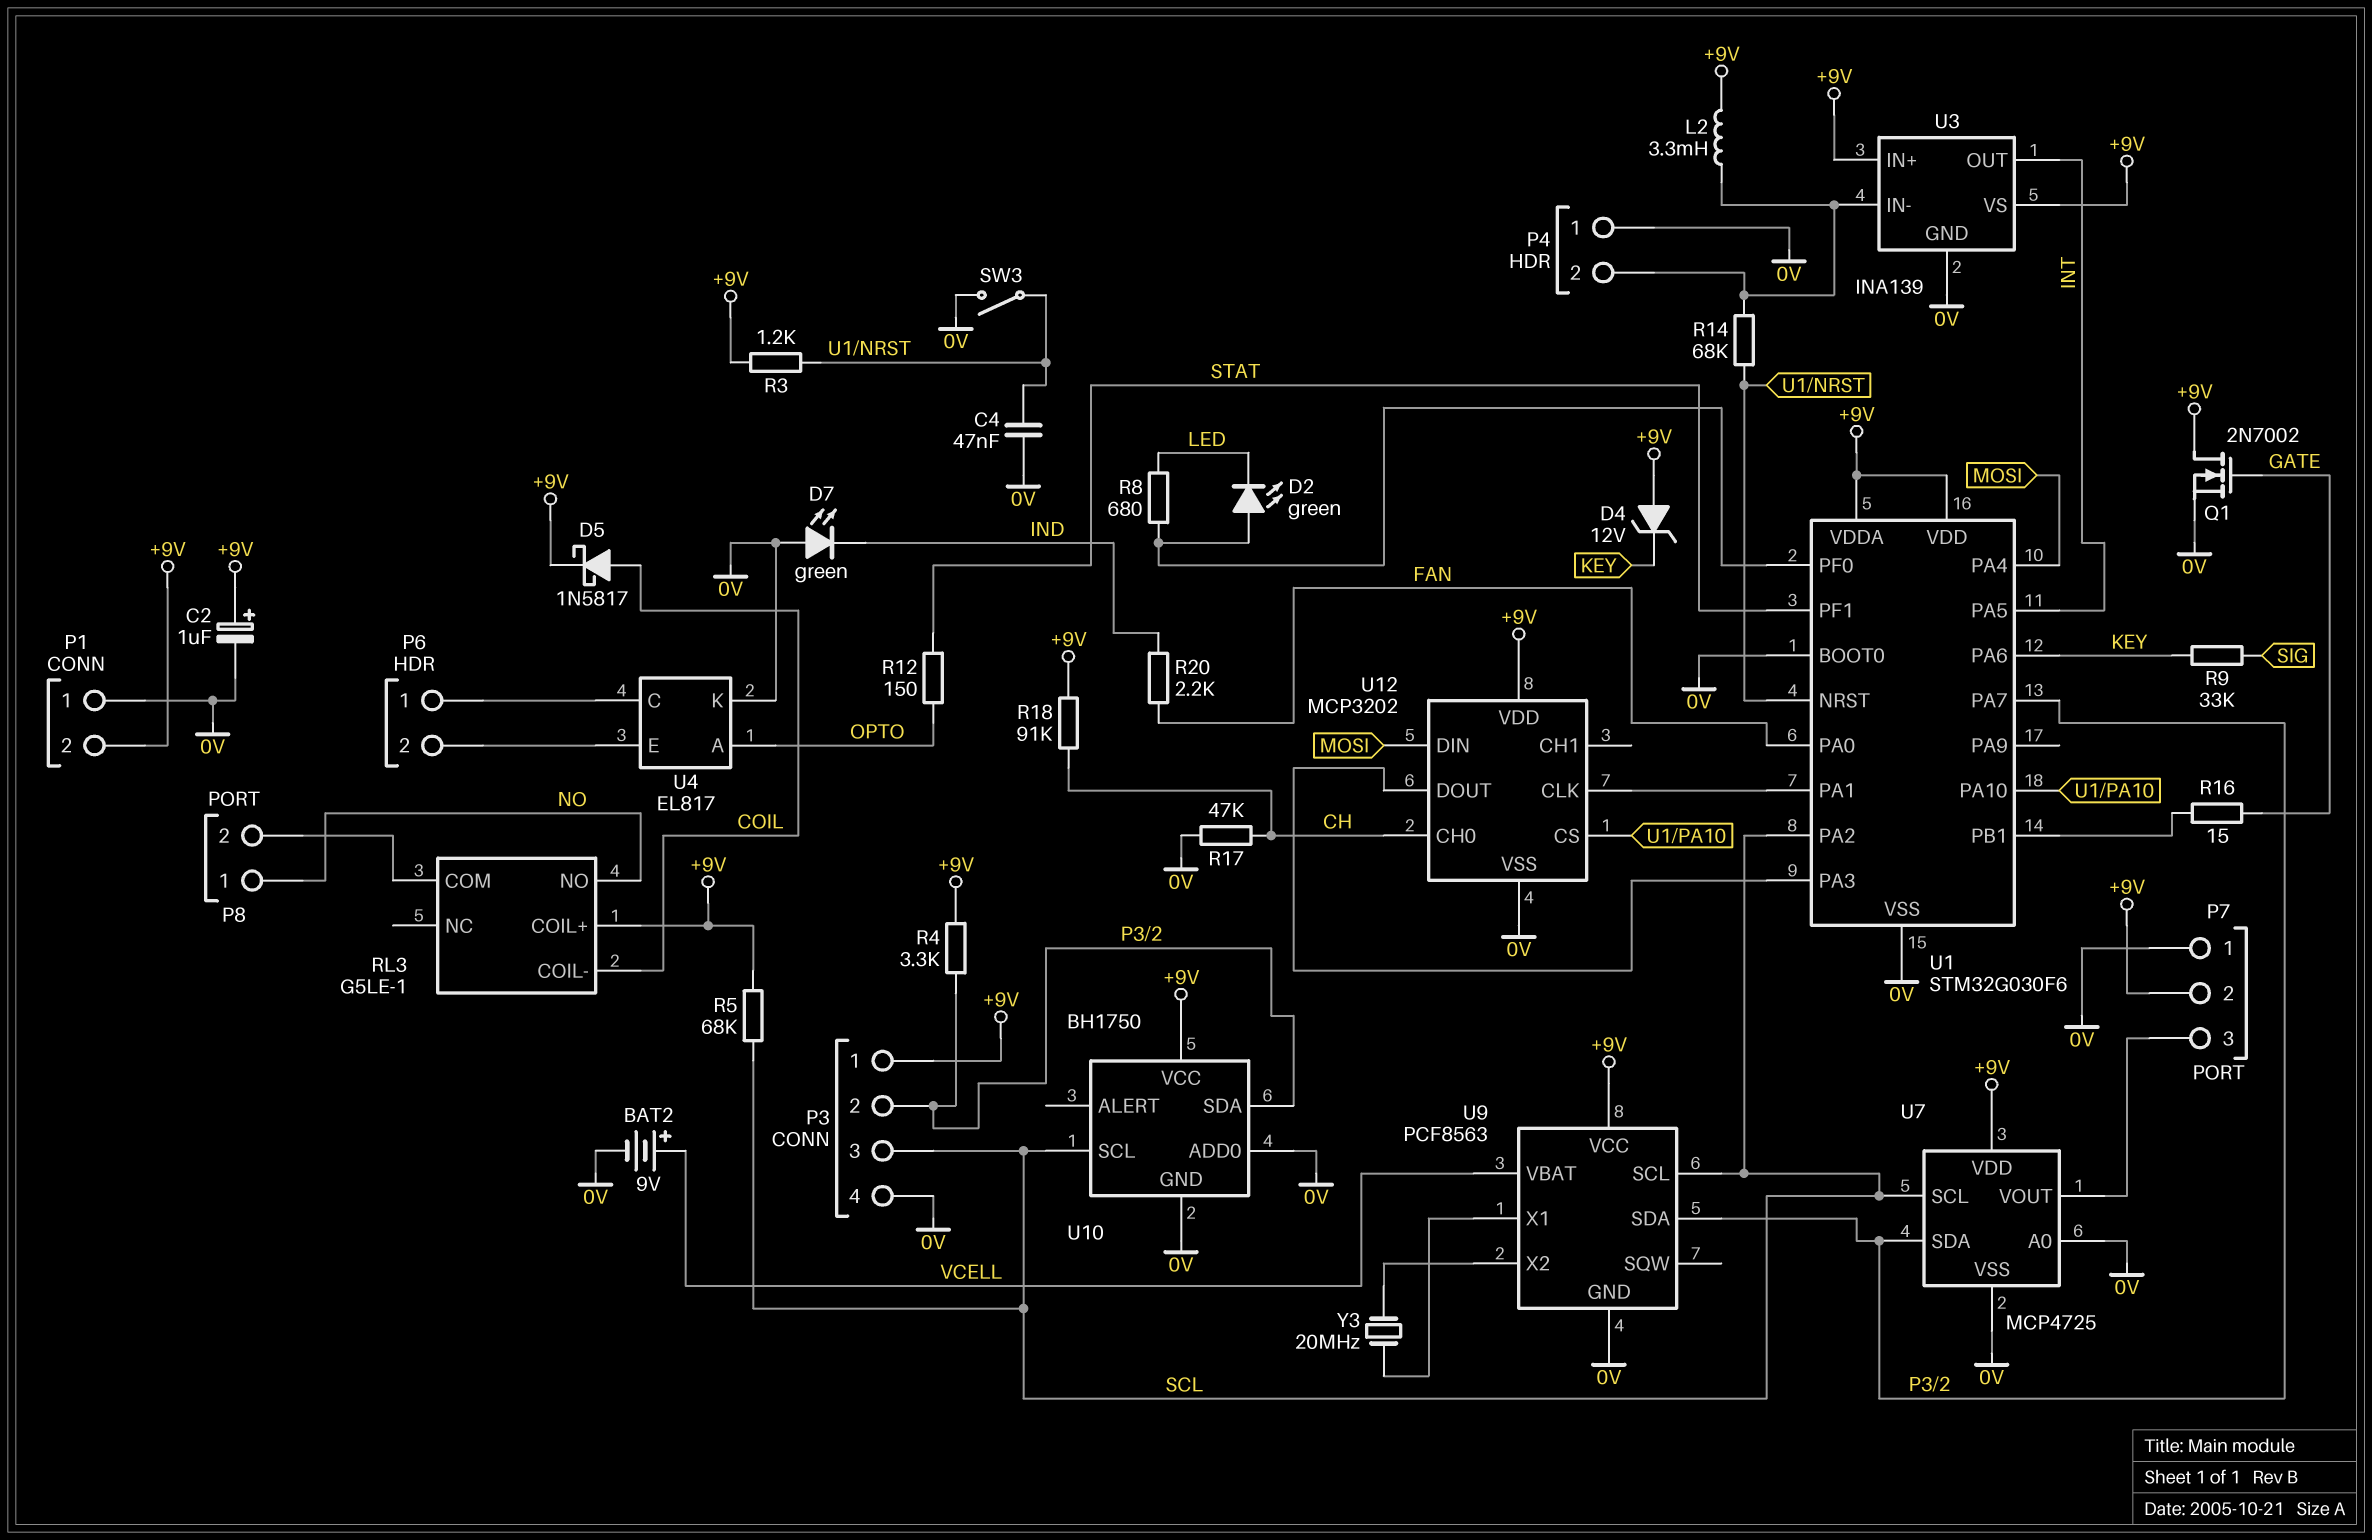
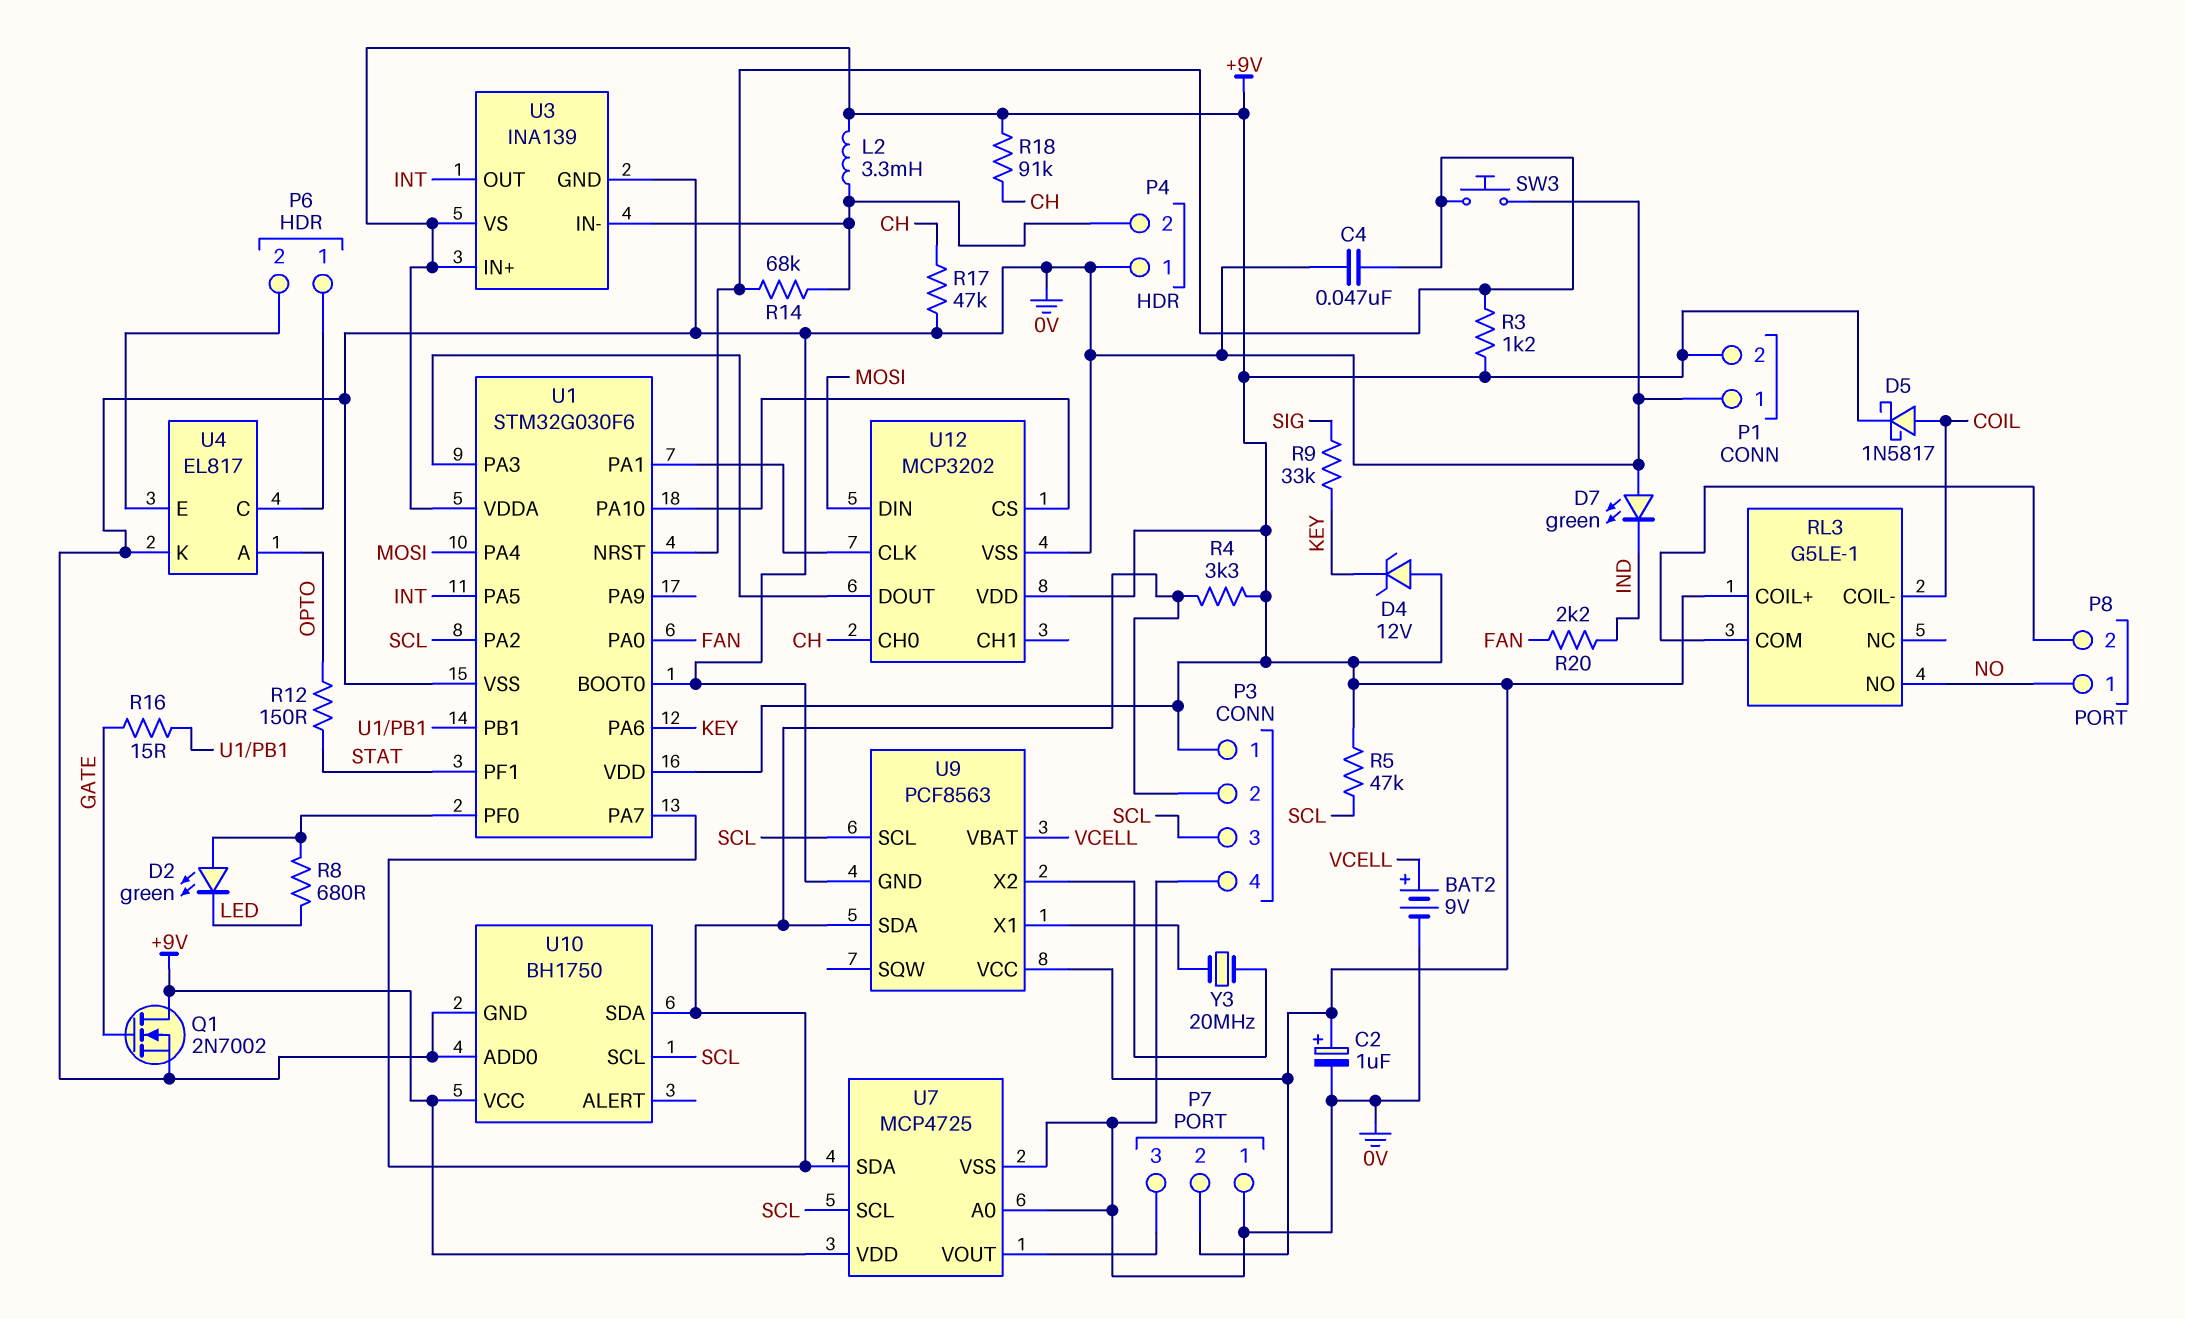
R5: 68k (+9V, SCL) -> 47k (+9V, SCL)
SW3: switch (0V, U1/NRST) -> button (0V, U1/NRST)

